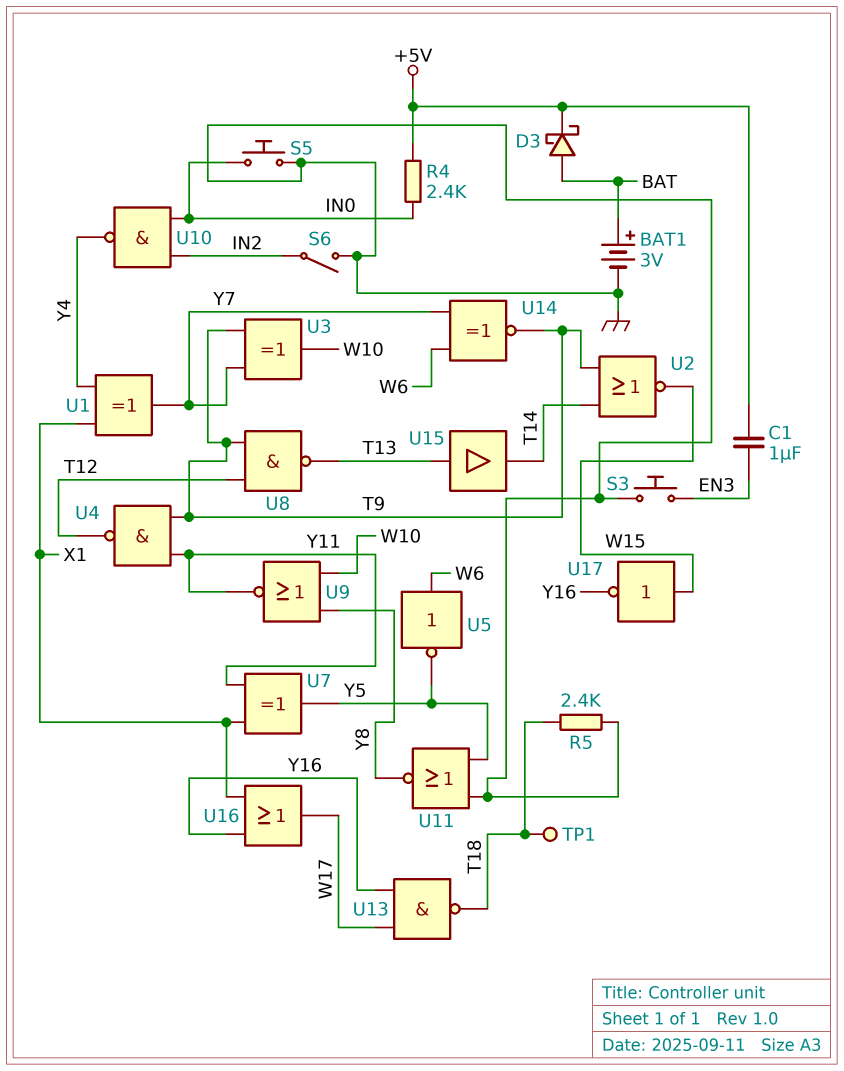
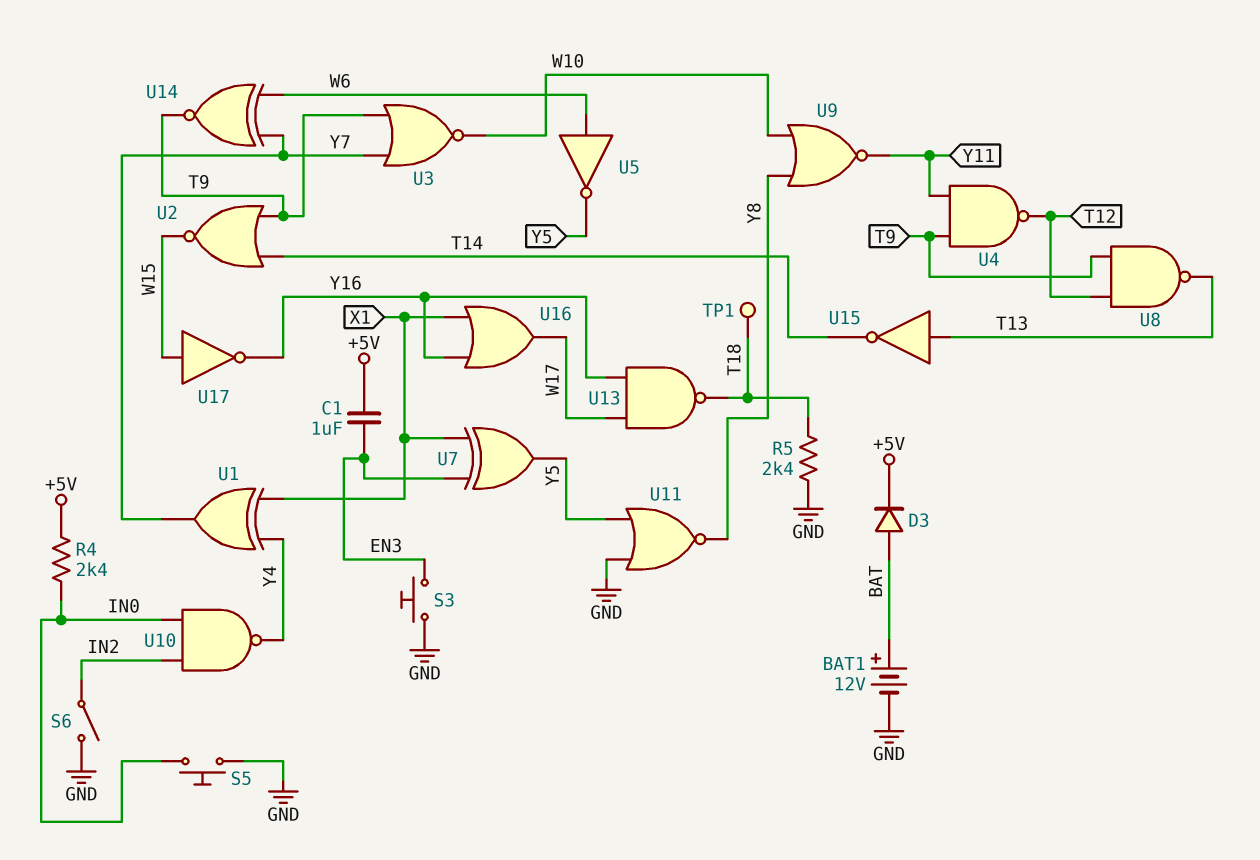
BAT1: 3V (plus BAT, minus GND) -> 12V (plus BAT, minus GND)
D3: schottky (A BAT, K +5V) -> diode (A BAT, K +5V)
U3: XOR (in T9, in Y7, out W10) -> NOR (in T9, in Y7, out W10)
U7: XOR (in X1, in Y11, out Y5) -> XOR (in EN3, in X1, out Y5)
U15: buffer (in T13, out T14) -> NOT (in T13, out T14)

